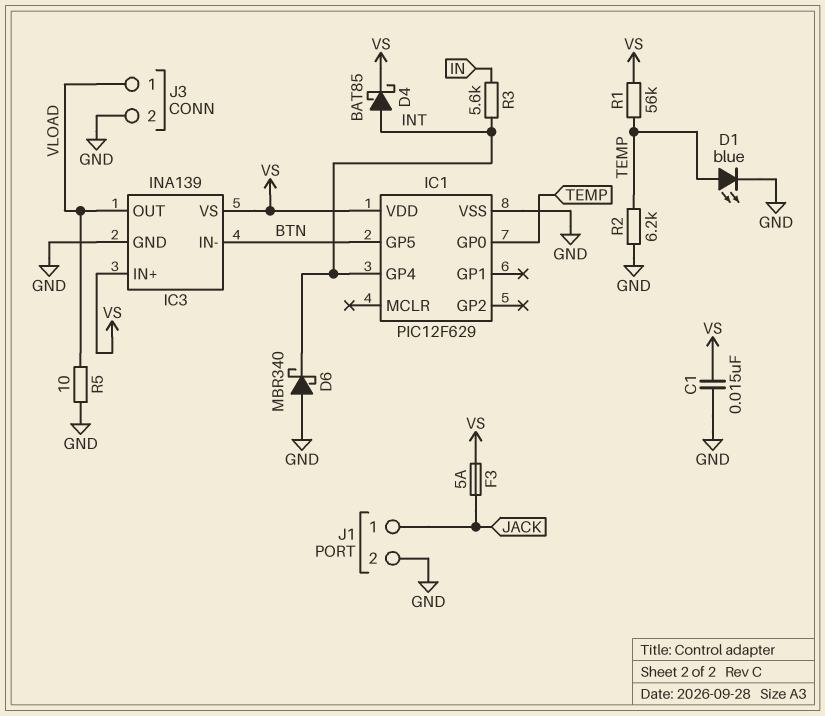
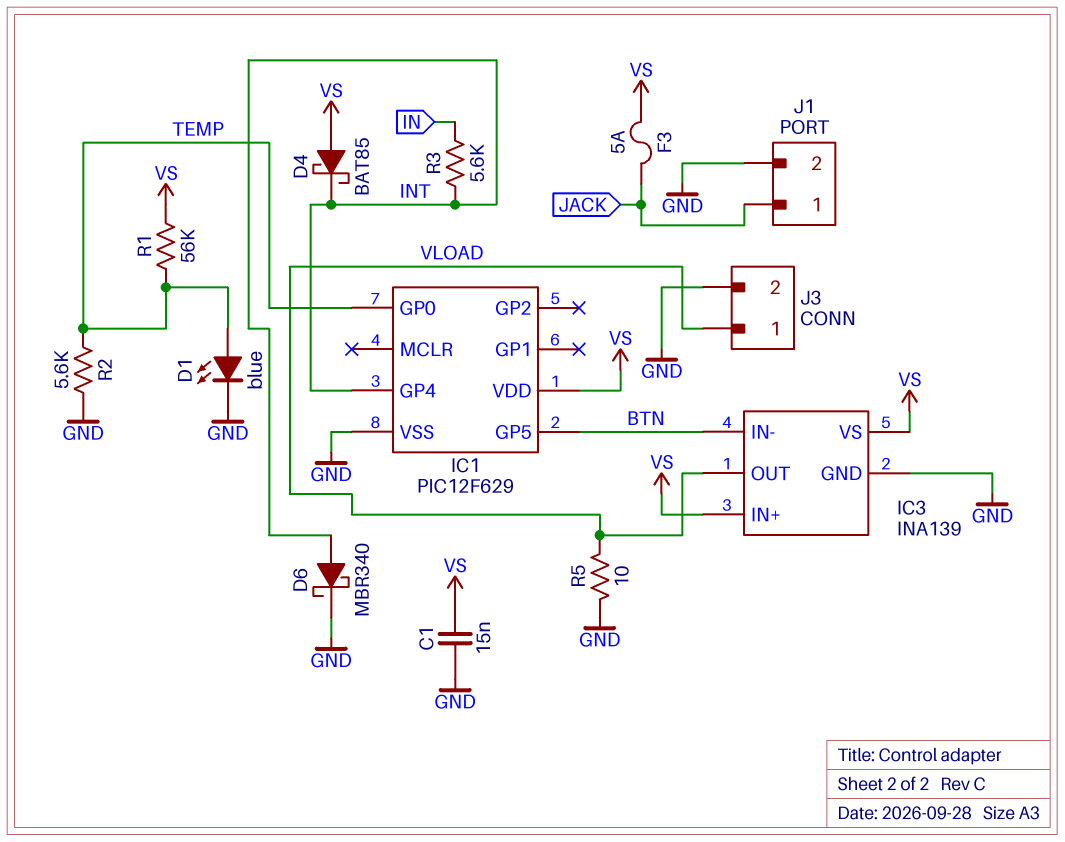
D4: schottky BAT85 (A INT, K VS) -> schottky BAT85 (A VS, K INT)
D6: schottky MBR340 (A GND, K INT) -> schottky MBR340 (A INT, K GND)
R2: 6.2k (GND, TEMP) -> 5.6k (GND, TEMP)

